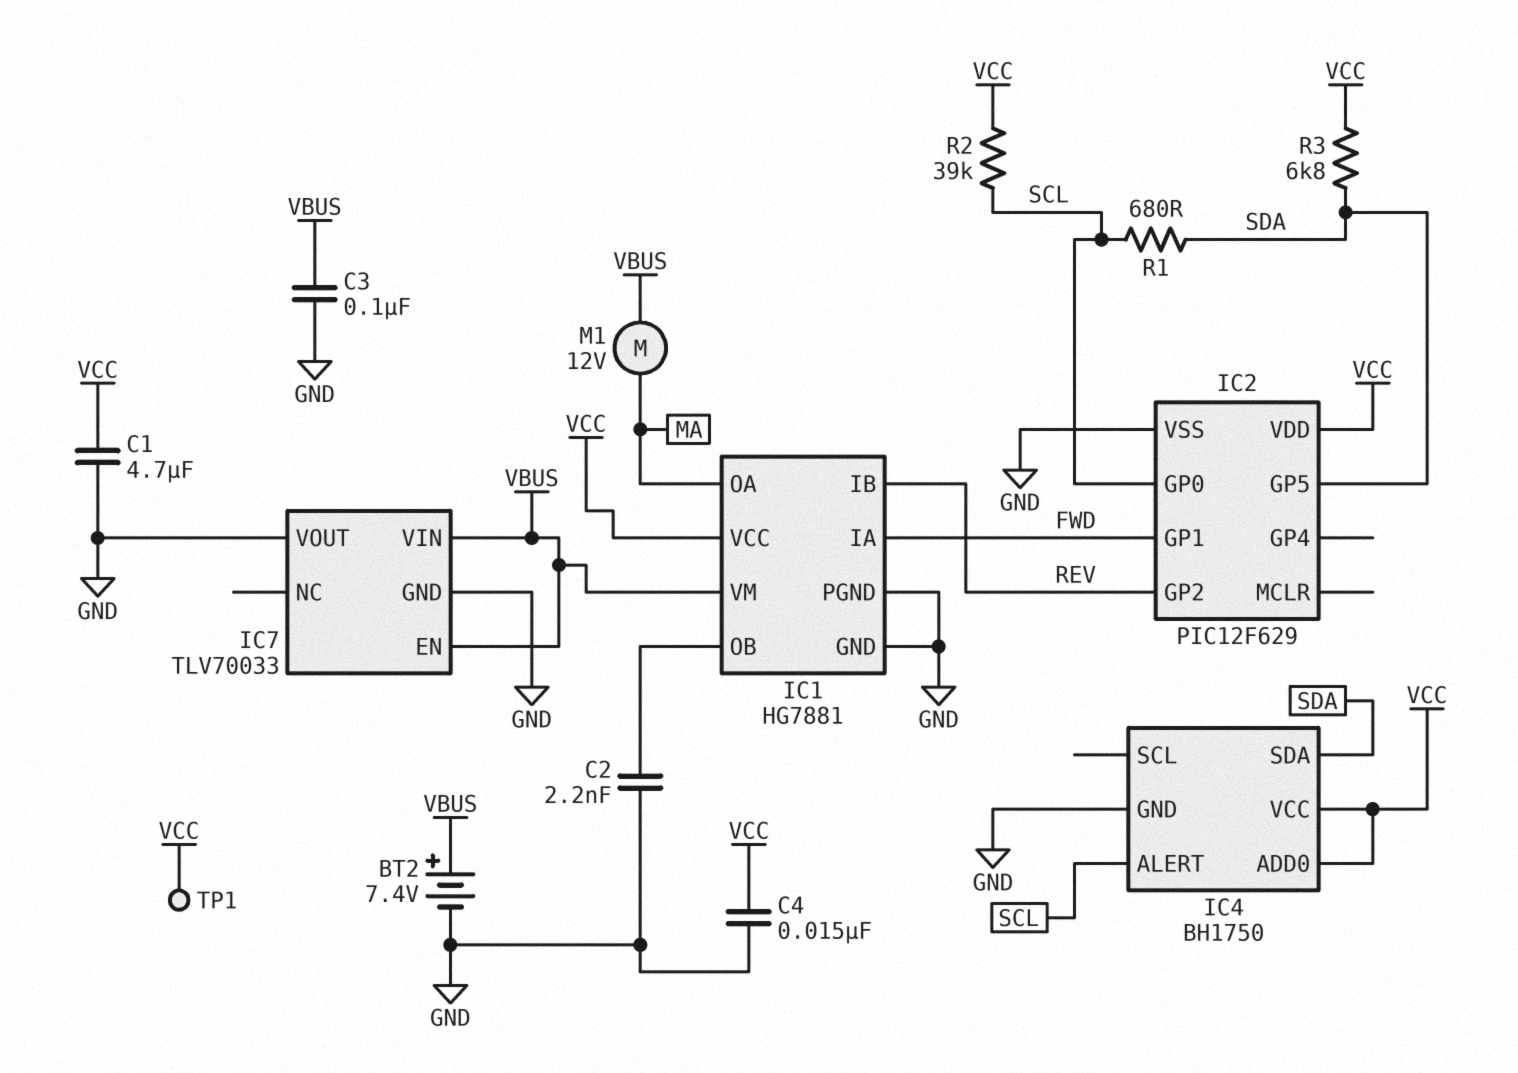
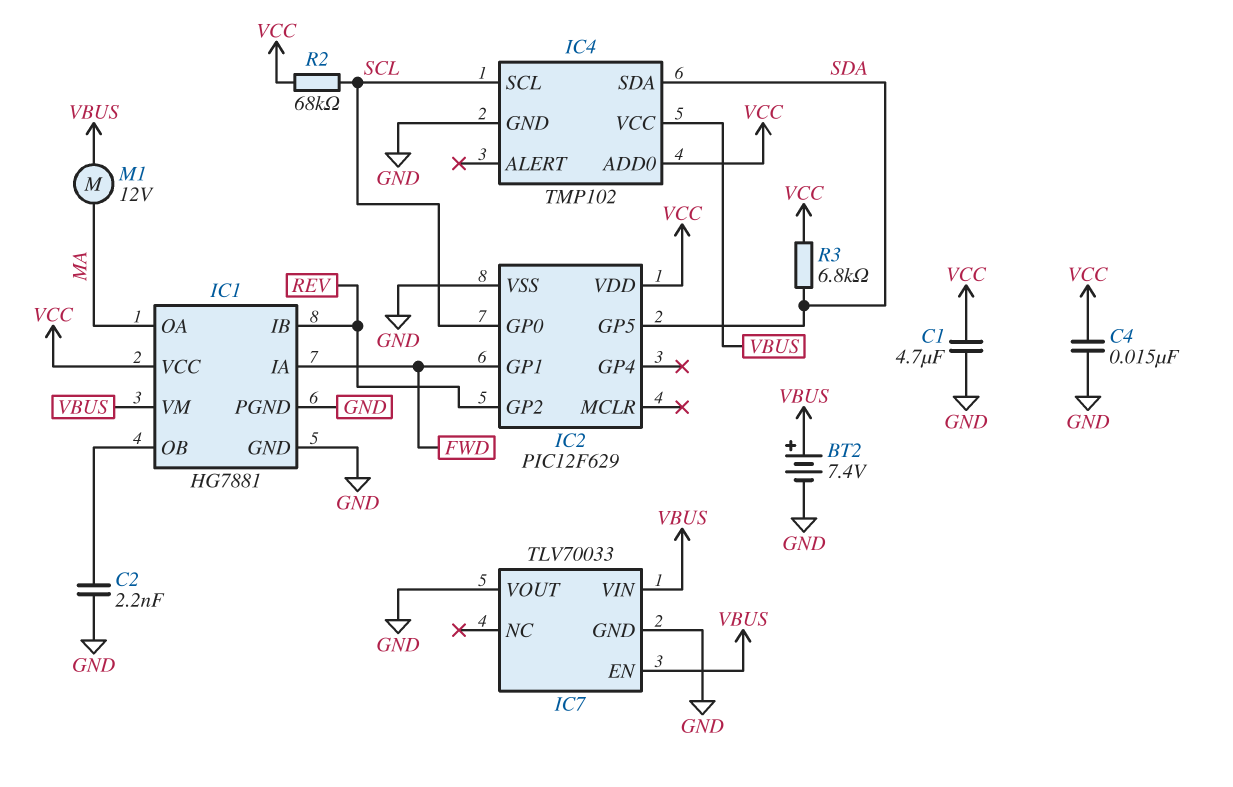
C3: 100nF (GND, VBUS) -> none
IC4: BH1750 -> TMP102
IC4 pin ALERT: SCL -> none
IC4 pin SCL: none -> SCL
IC4 pin VCC: VCC -> VBUS
R1: 680 (SCL, SDA) -> none
R2: 39k (SCL, VCC) -> 68k (SCL, VCC)
TP1: test point (VCC) -> none

